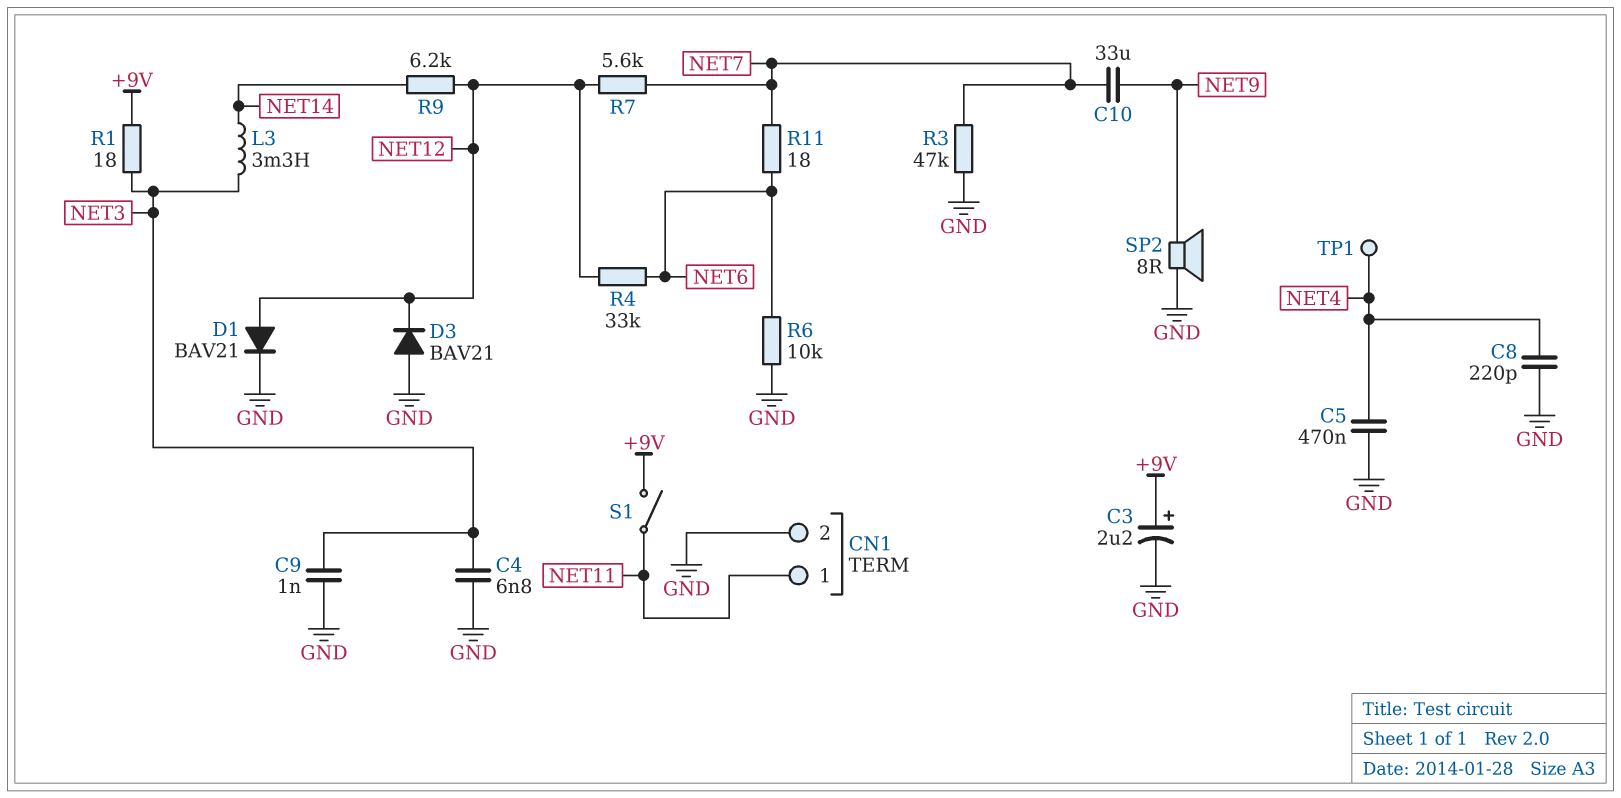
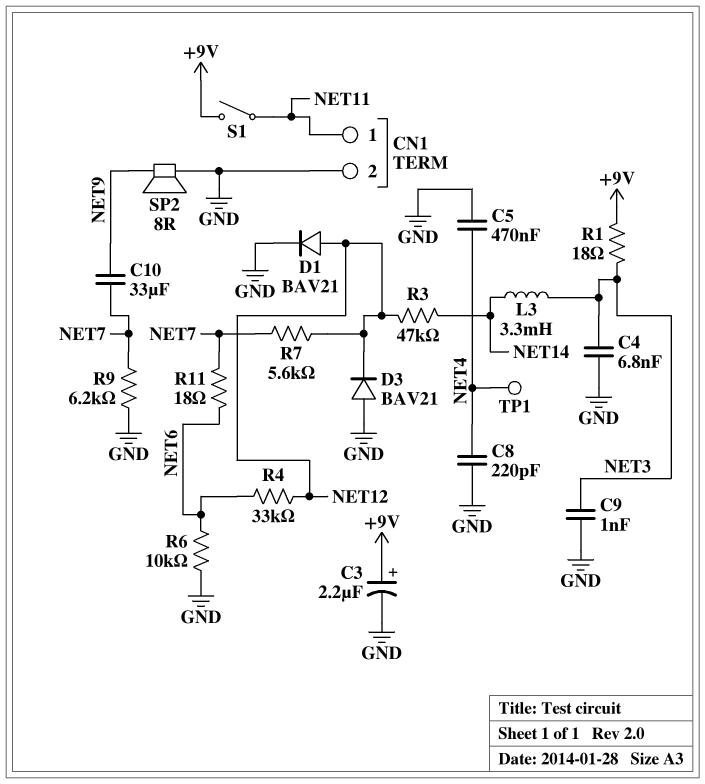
R3: 47k (GND, NET7) -> 47k (NET12, NET14)
R9: 6.2k (NET12, NET14) -> 6.2k (GND, NET7)

